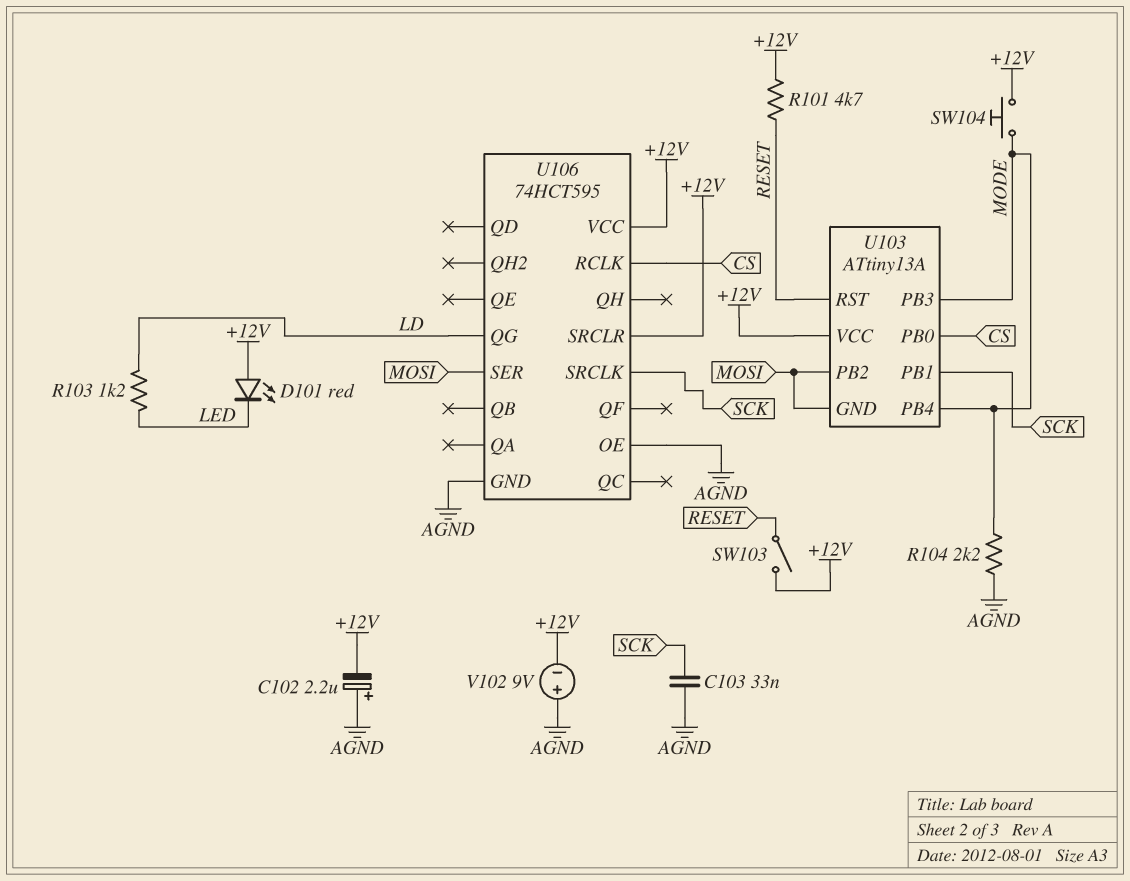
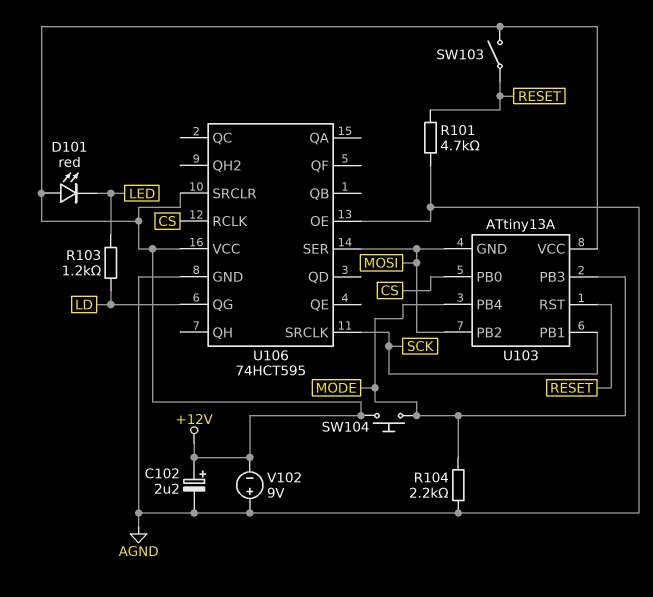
C102: 2.2uF (plus AGND, minus +12V) -> 2.2uF (plus +12V, minus AGND)
C103: 33nF (AGND, SCK) -> none
R101: 4.7k (+12V, RESET) -> 4.7k (AGND, RESET)

